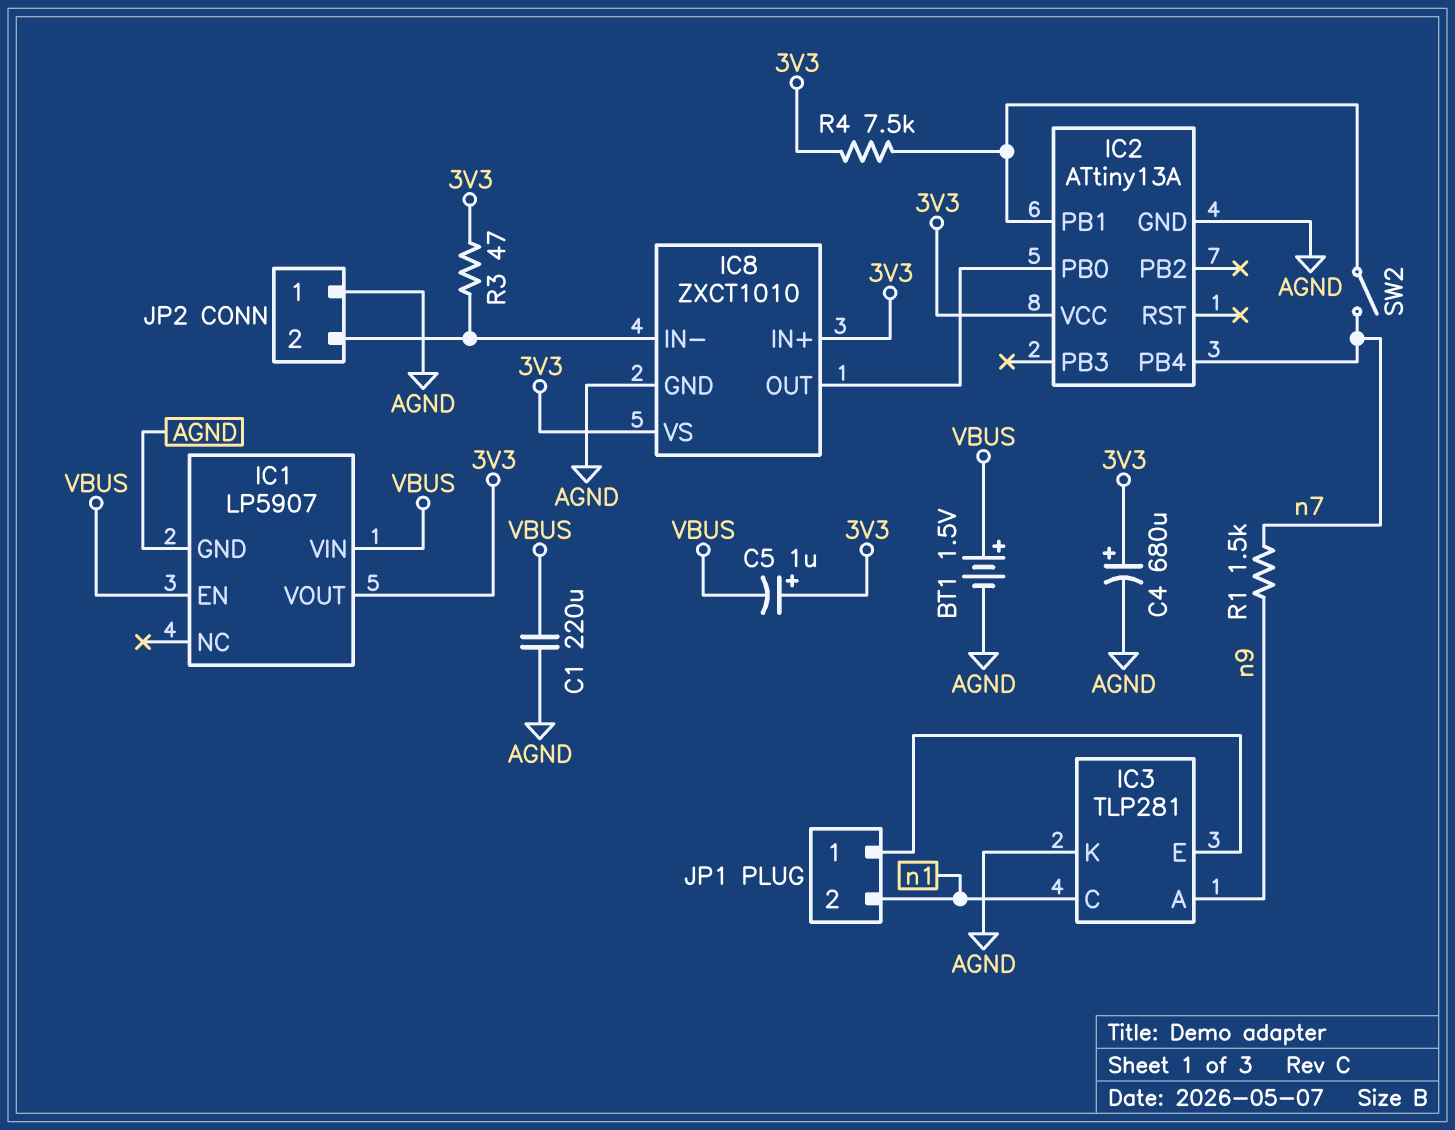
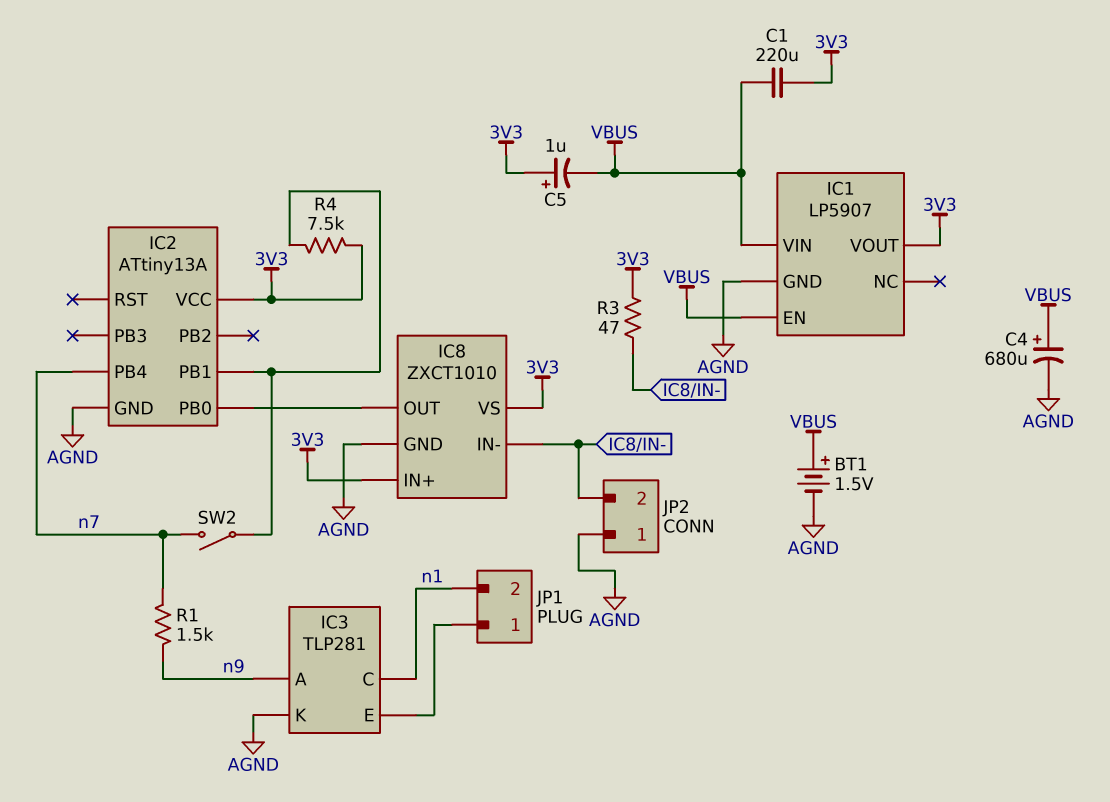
C1: 220uF (AGND, VBUS) -> 220uF (3V3, VBUS)
C4: 680uF (plus 3V3, minus AGND) -> 680uF (plus VBUS, minus AGND)

